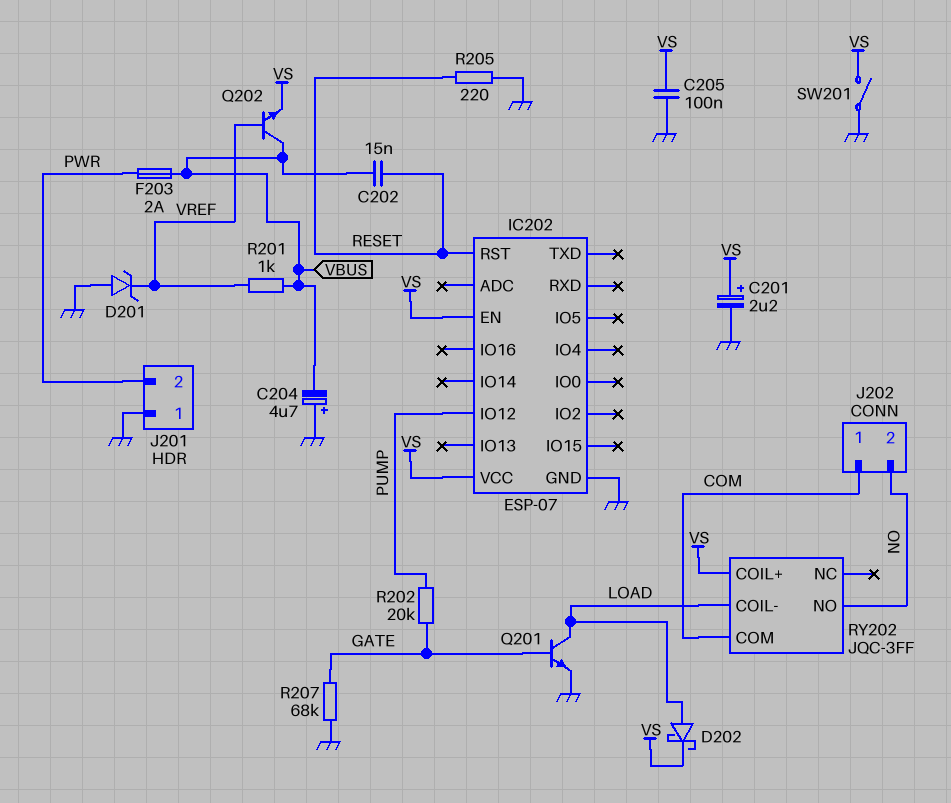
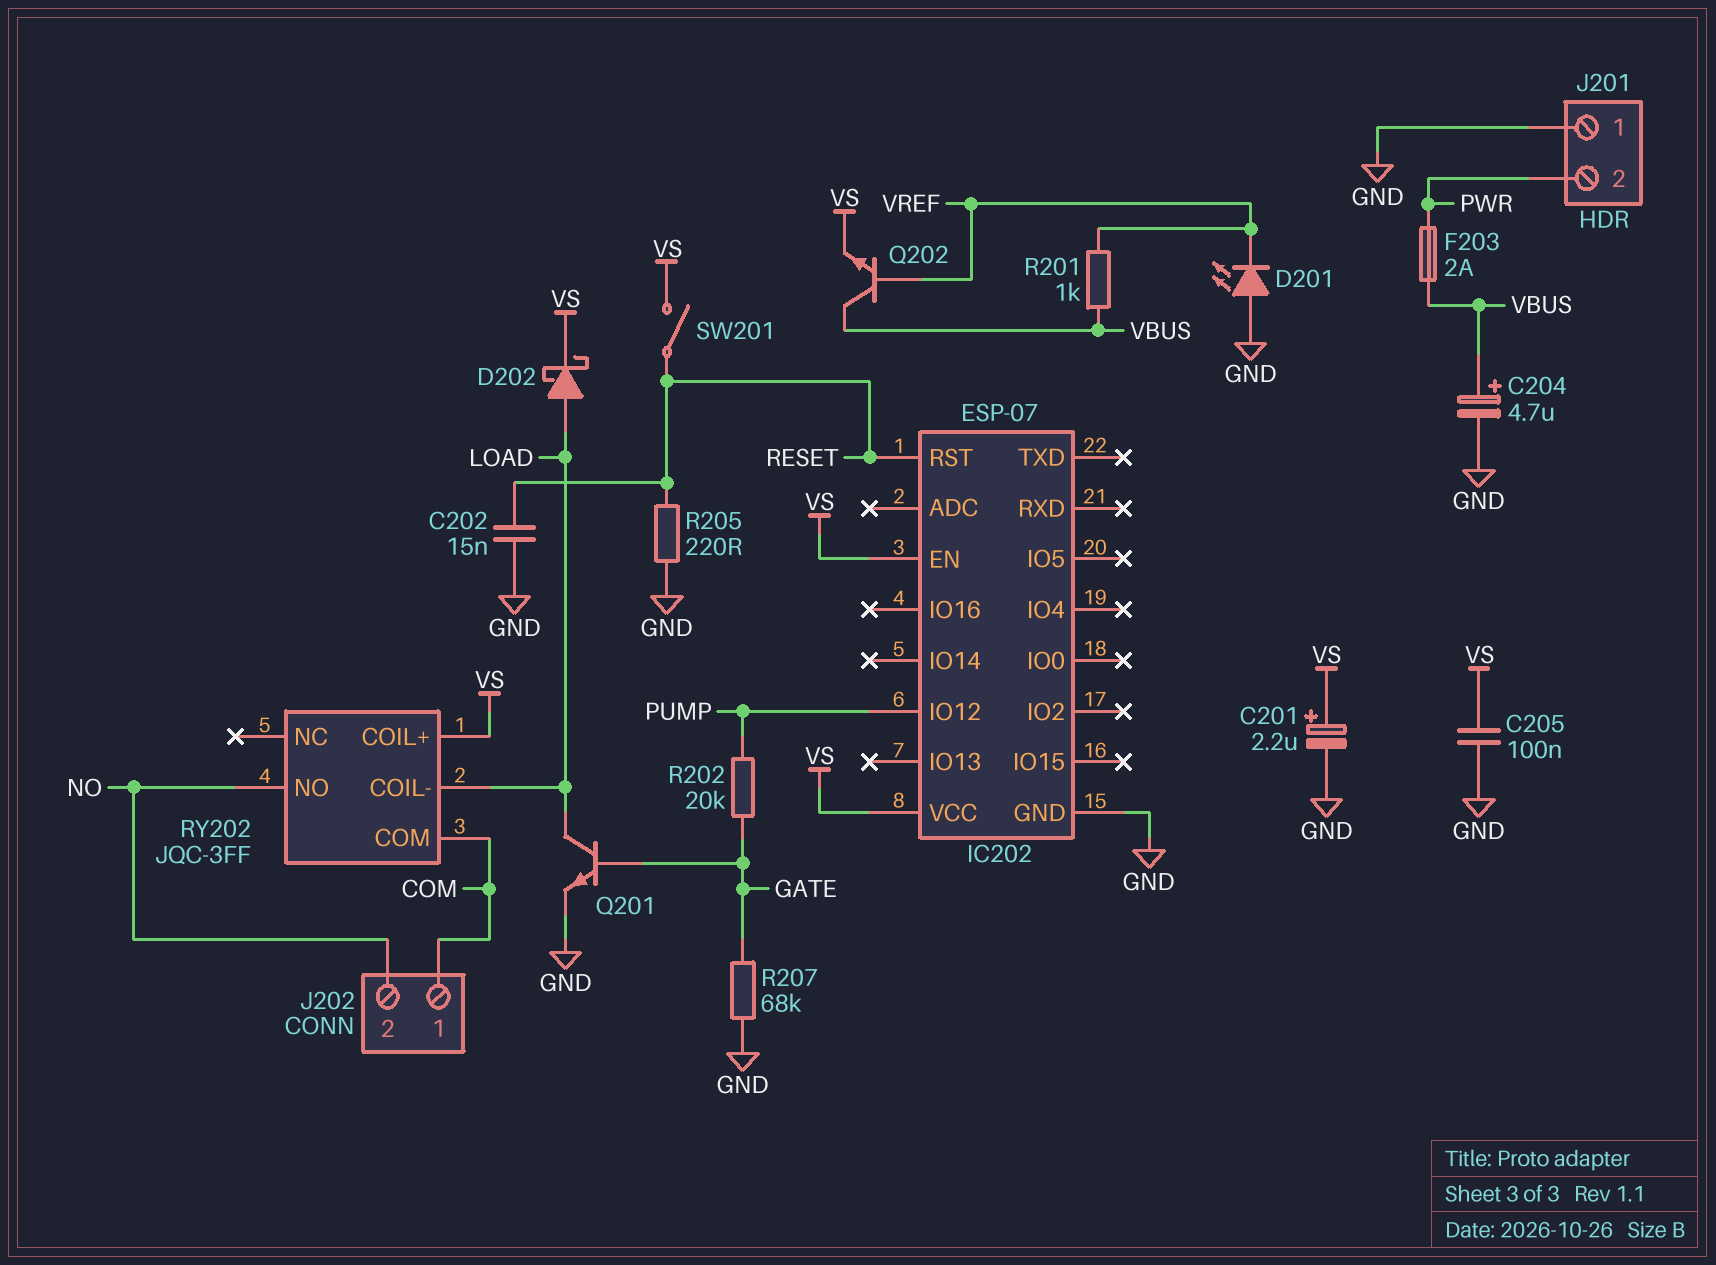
C202: 15nF (RESET, VBUS) -> 15nF (GND, RESET)
C204: 4.7uF (plus GND, minus VBUS) -> 4.7uF (plus VBUS, minus GND)
D201: zener (A GND, K VREF) -> LED (A GND, K VREF)
SW201: switch (GND, VS) -> switch (RESET, VS)

